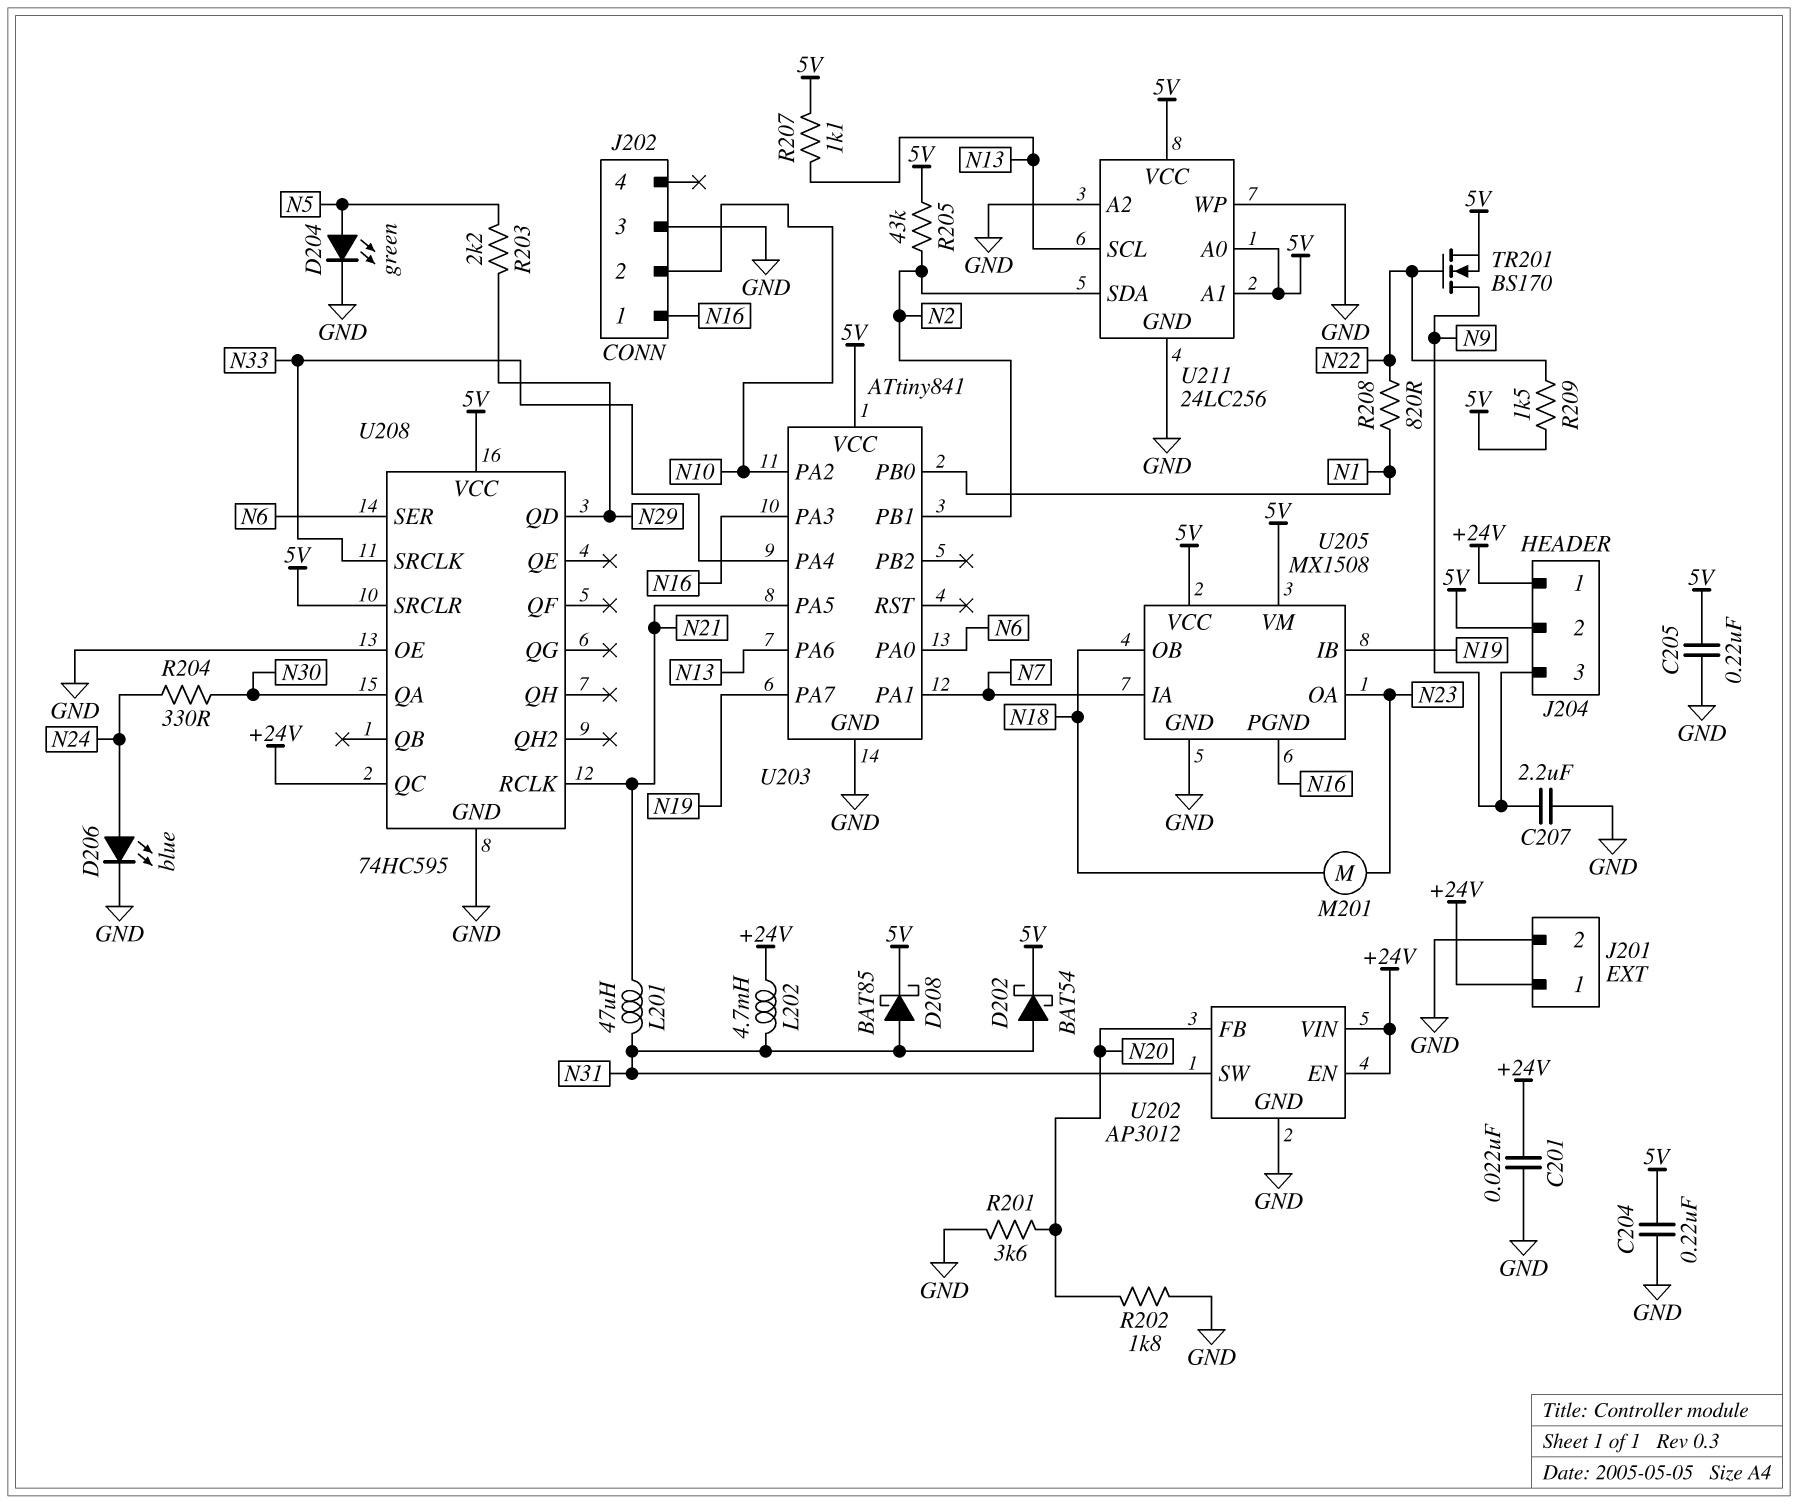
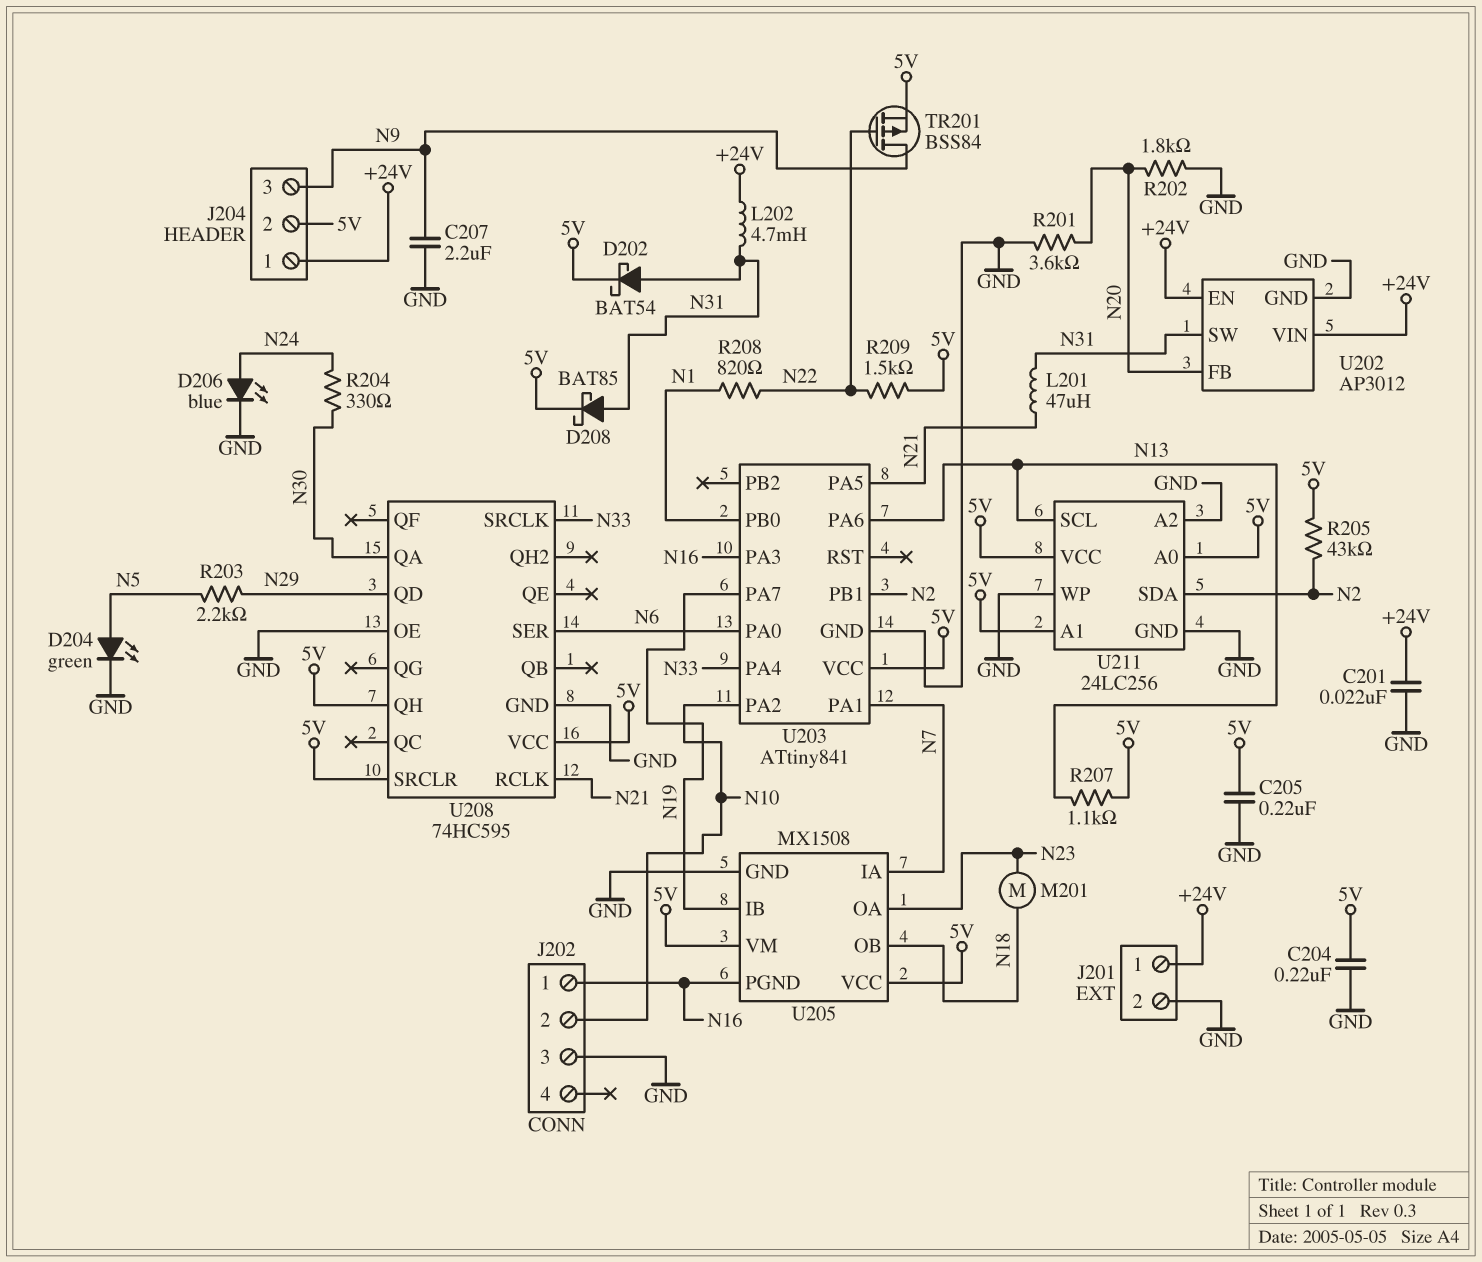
TR201: NMOS BS170 (G N22, D N9, S 5V) -> PMOS BSS84 (G N22, D N9, S 5V)
U208 pin QC: +24V -> none
U208 pin QH: none -> 5V

